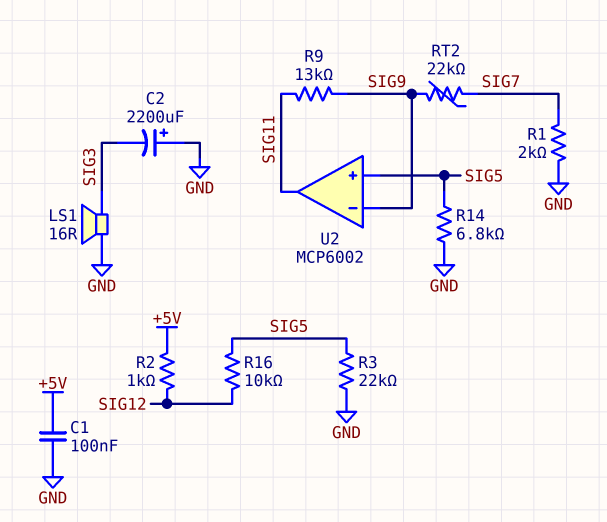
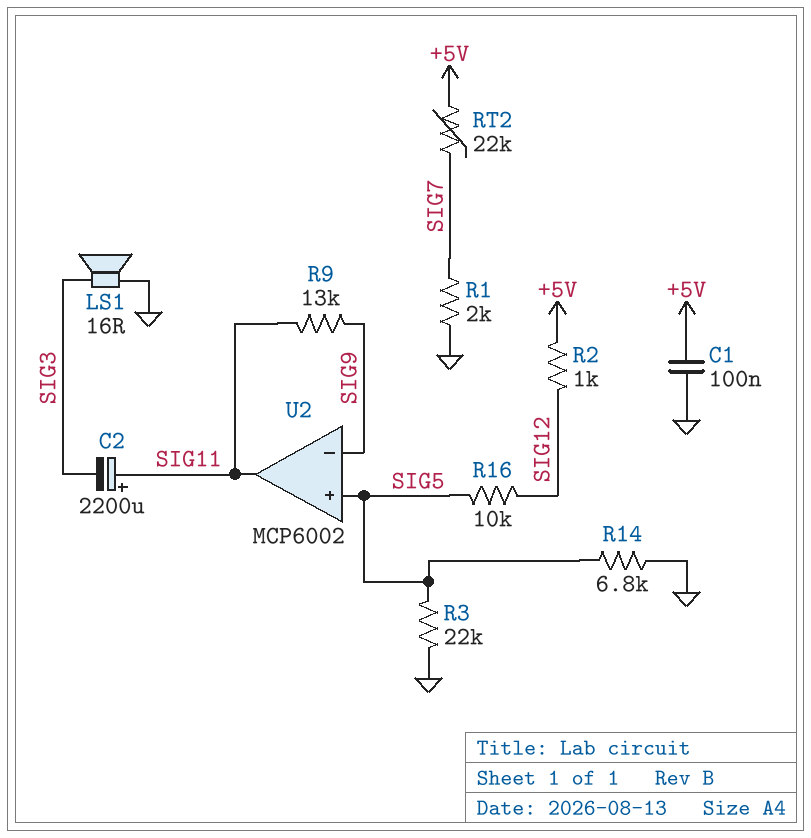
C2: 2200uF (plus GND, minus SIG3) -> 2200uF (plus SIG11, minus SIG3)
RT2: 22k (SIG7, SIG9) -> 22k (+5V, SIG7)

